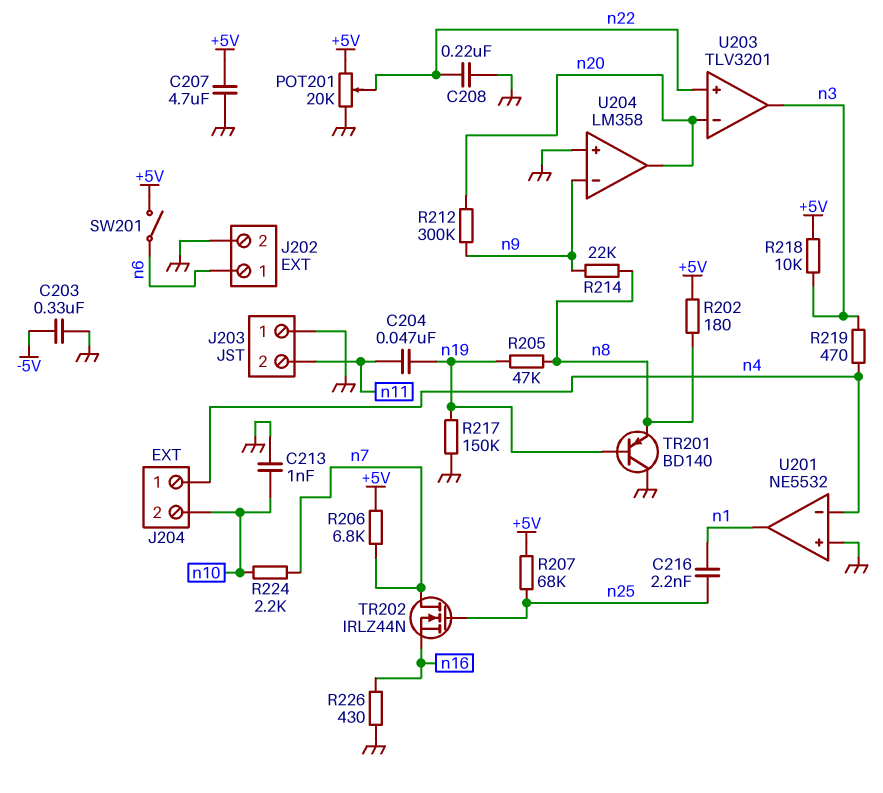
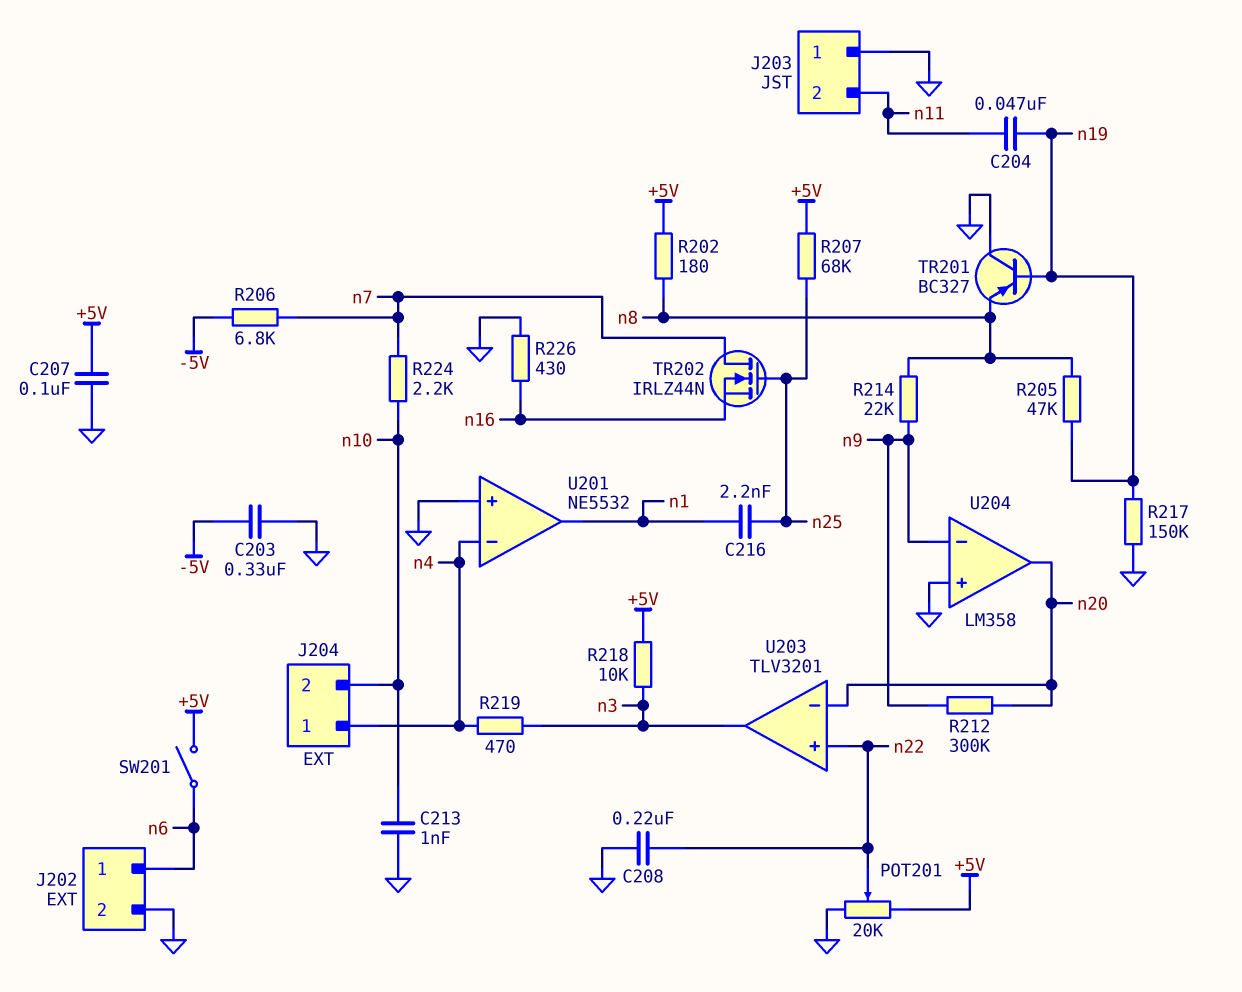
C207: 4.7uF (+5V, GND) -> 100nF (+5V, GND)
R206: 6.8k (+5V, n7) -> 6.8k (-5V, n7)
TR201: PNP BD140 (B n19, C GND, E n8) -> PNP BC327 (B n19, C GND, E n8)

